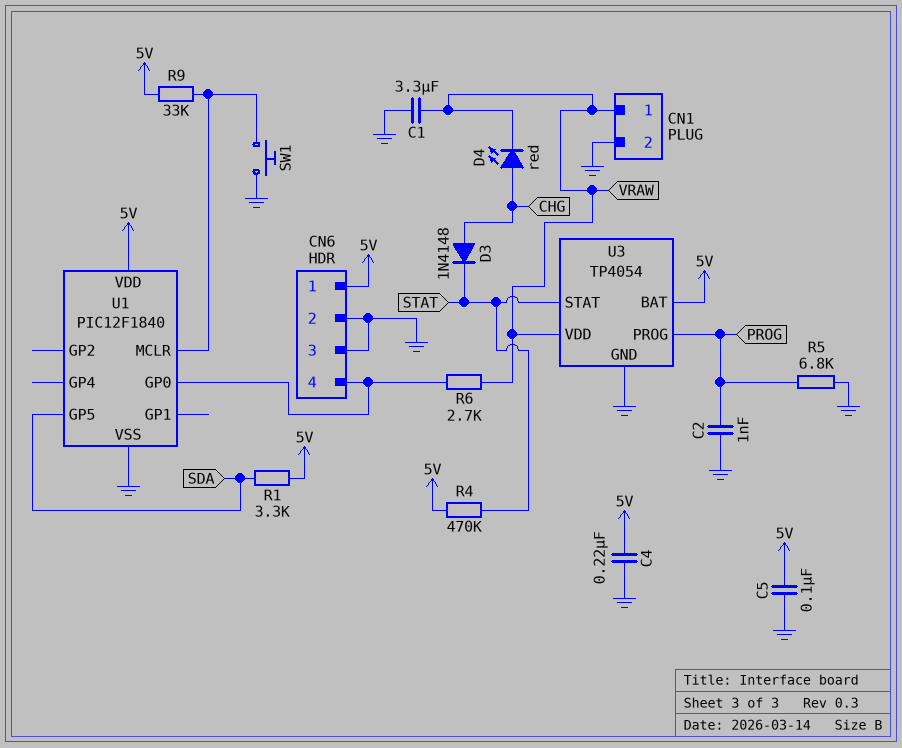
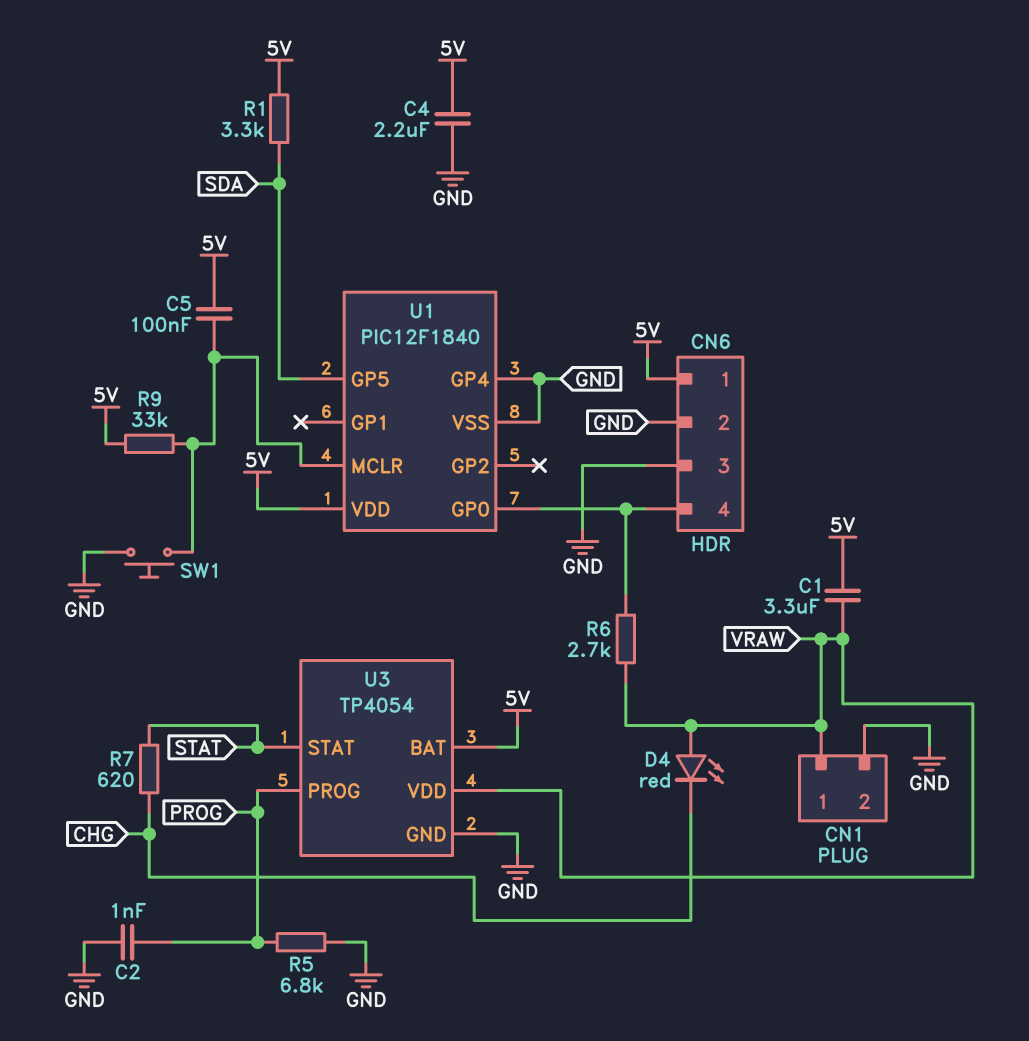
C1: 3.3uF (GND, VRAW) -> 3.3uF (5V, VRAW)
C4: 220nF (5V, GND) -> 2.2uF (5V, GND)
C5: 100nF (5V, GND) -> 100nF (5V, U1/MCLR)
D3: diode 1N4148 (A CHG, K STAT) -> none
D4: LED red (A CHG, K VRAW) -> LED red (A VRAW, K CHG)
R4: 470k (5V, STAT) -> none
R7: none -> 620 (CHG, STAT)
U1 pin GP4: none -> GND

